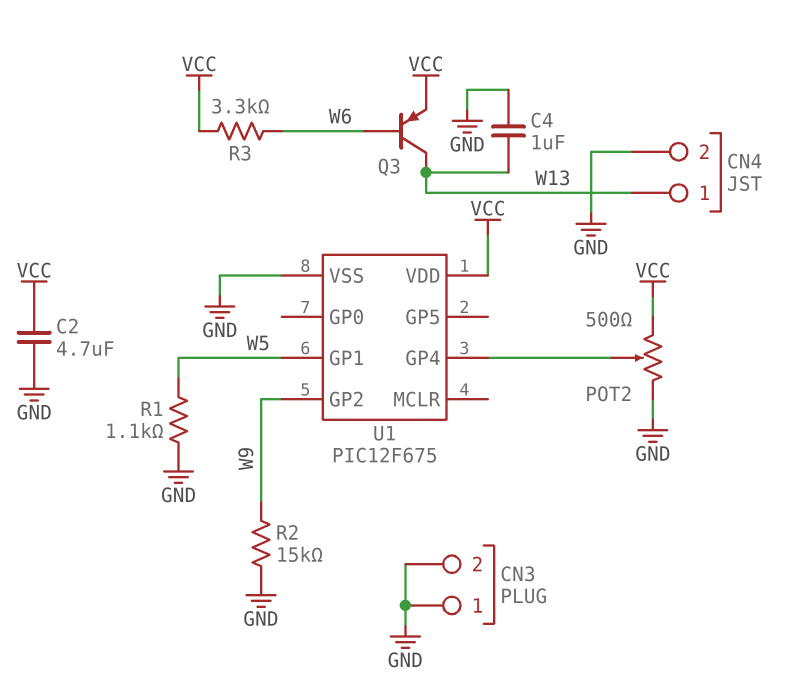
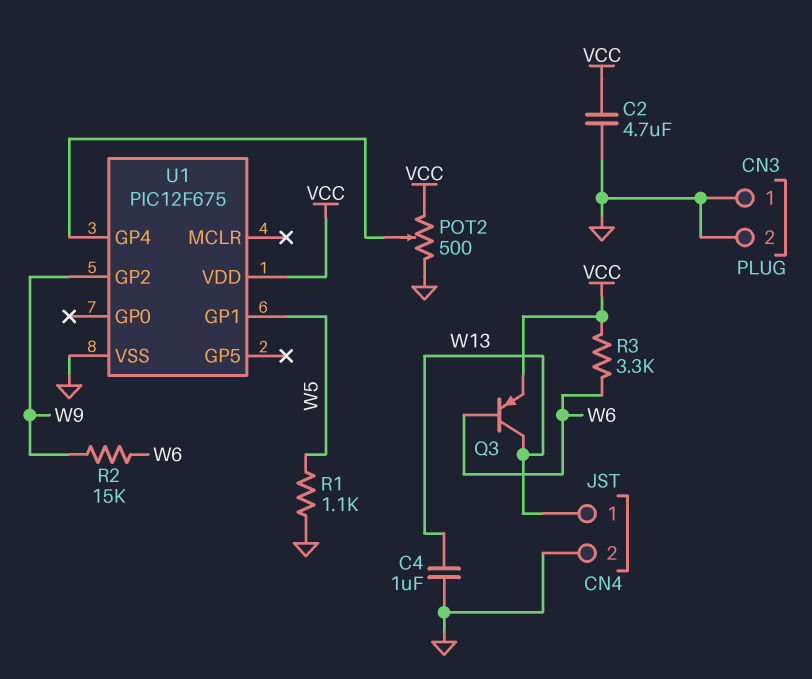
R2: 15k (GND, W9) -> 15k (W6, W9)

